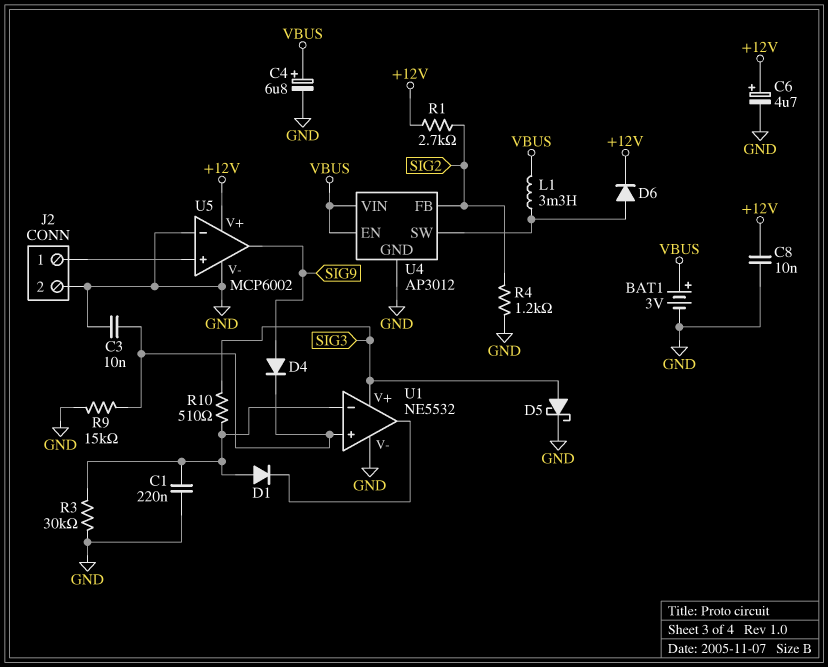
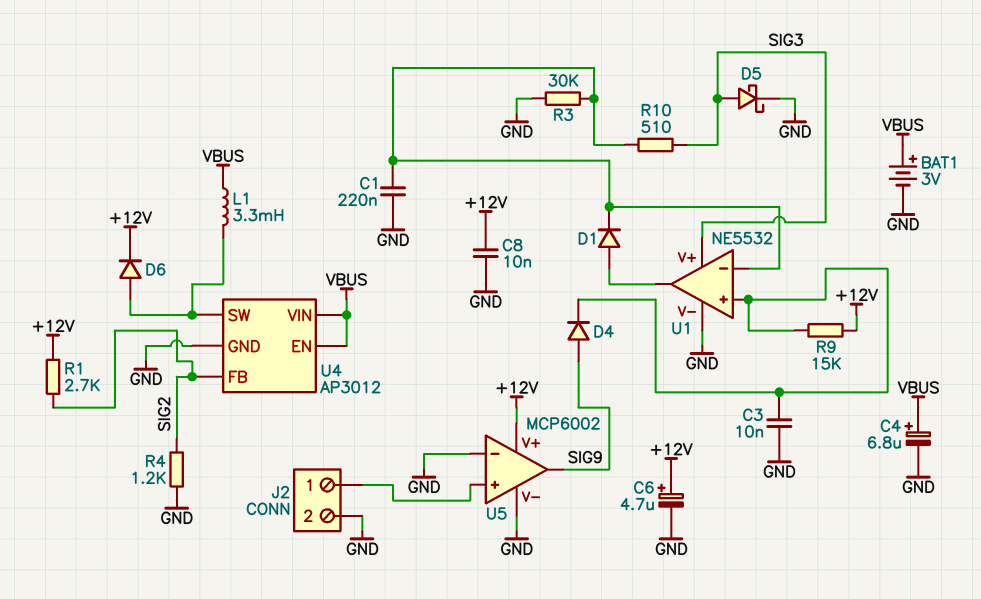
D1: diode (A U1/in-, K U1/out) -> diode (A U1/out, K U1/in-)
R9: 15k (GND, U1/in+) -> 15k (+12V, U1/in+)

